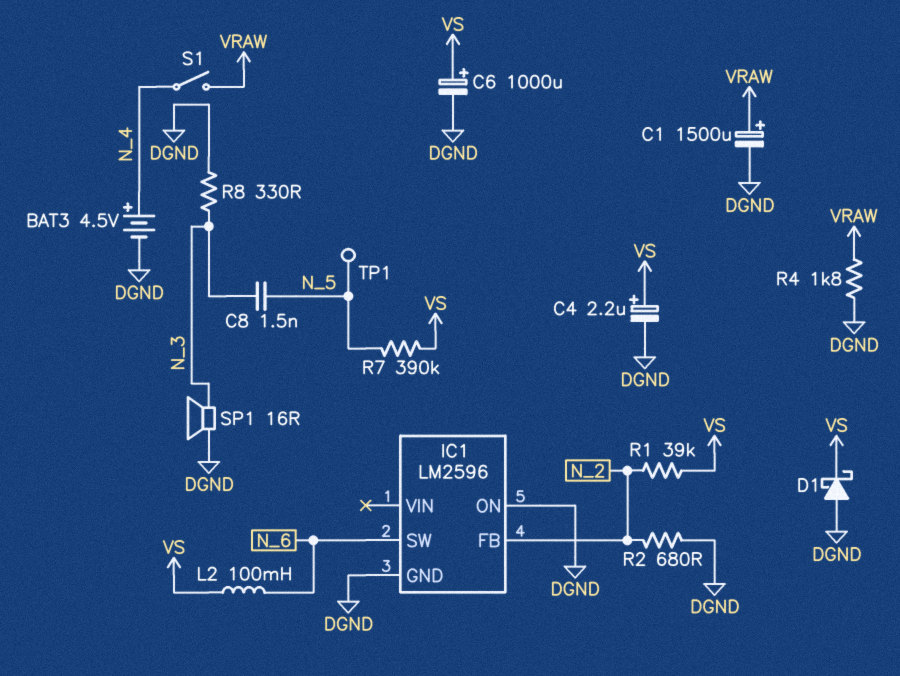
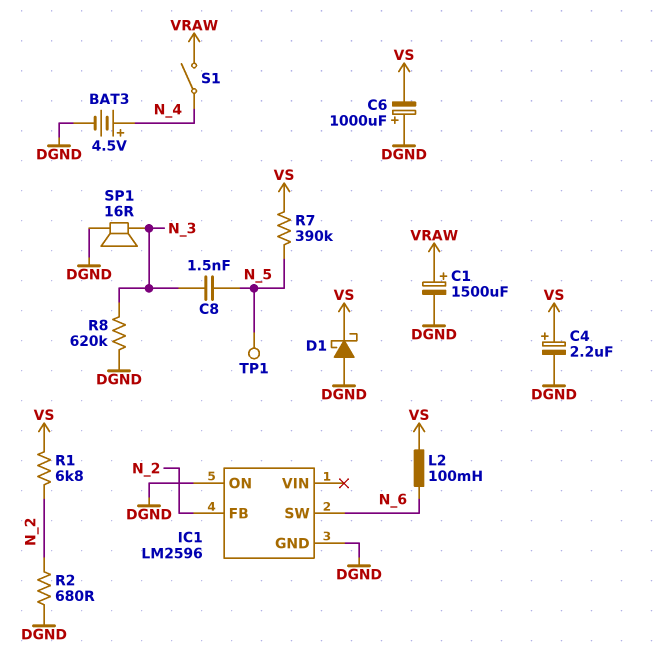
C6: 1000uF (plus VS, minus DGND) -> 1000uF (plus DGND, minus VS)
R1: 39k (N_2, VS) -> 6.8k (N_2, VS)
R4: 1.8k (DGND, VRAW) -> none
R8: 330 (DGND, N_3) -> 620k (DGND, N_3)

